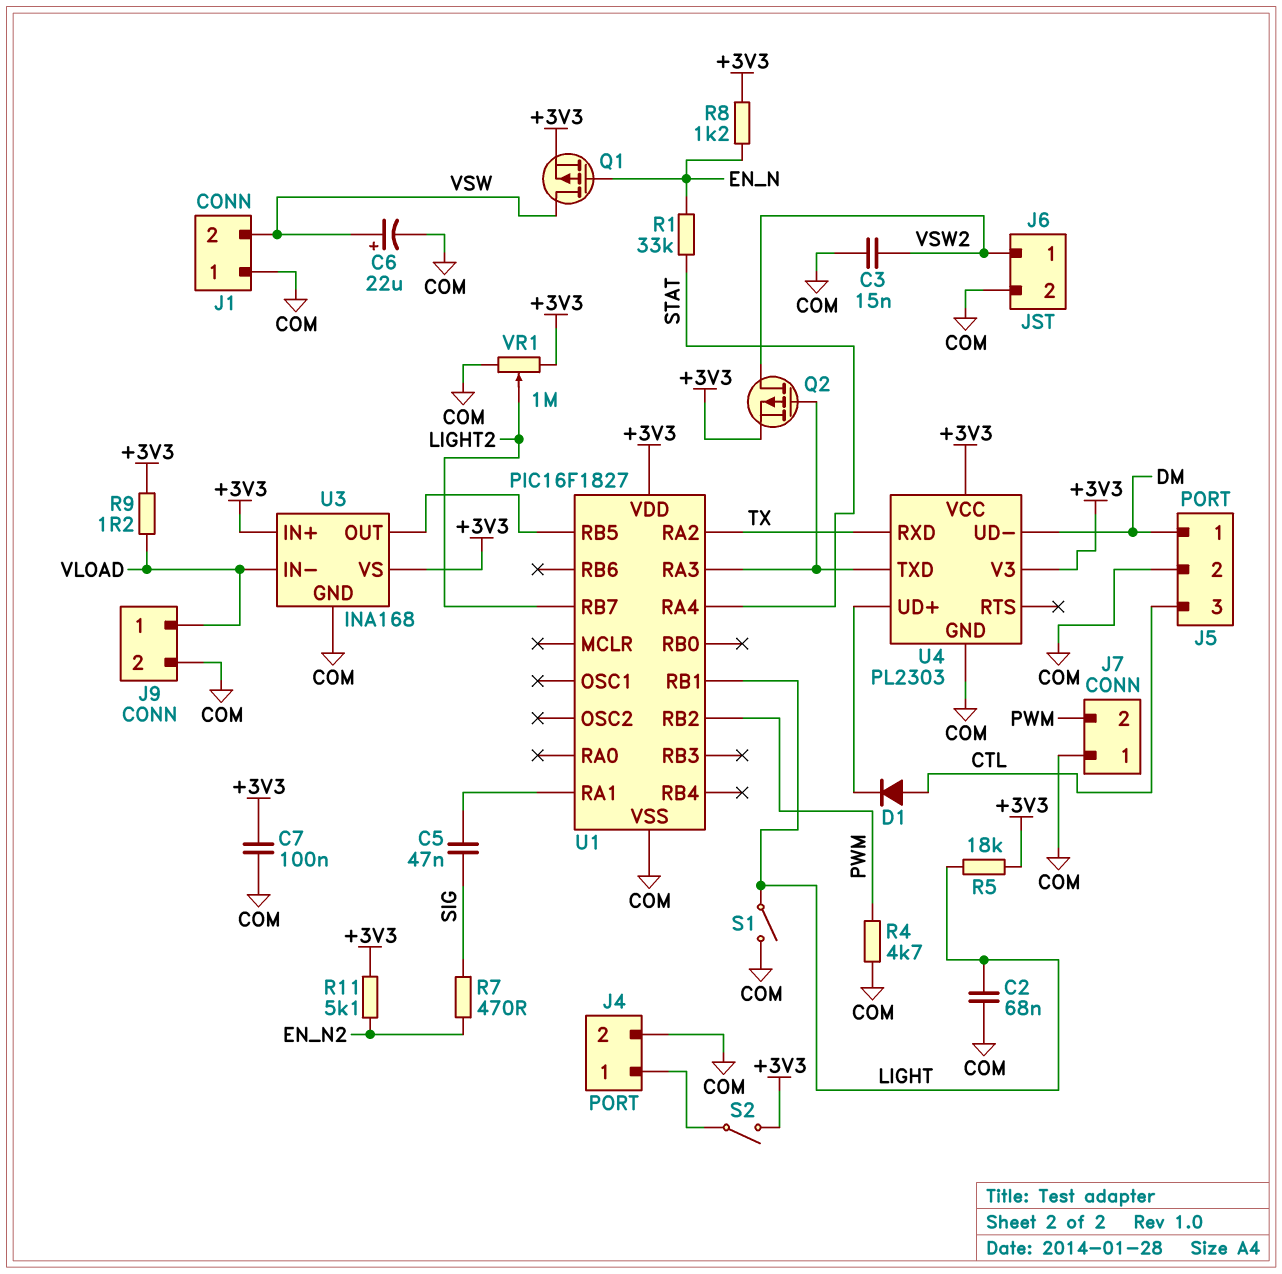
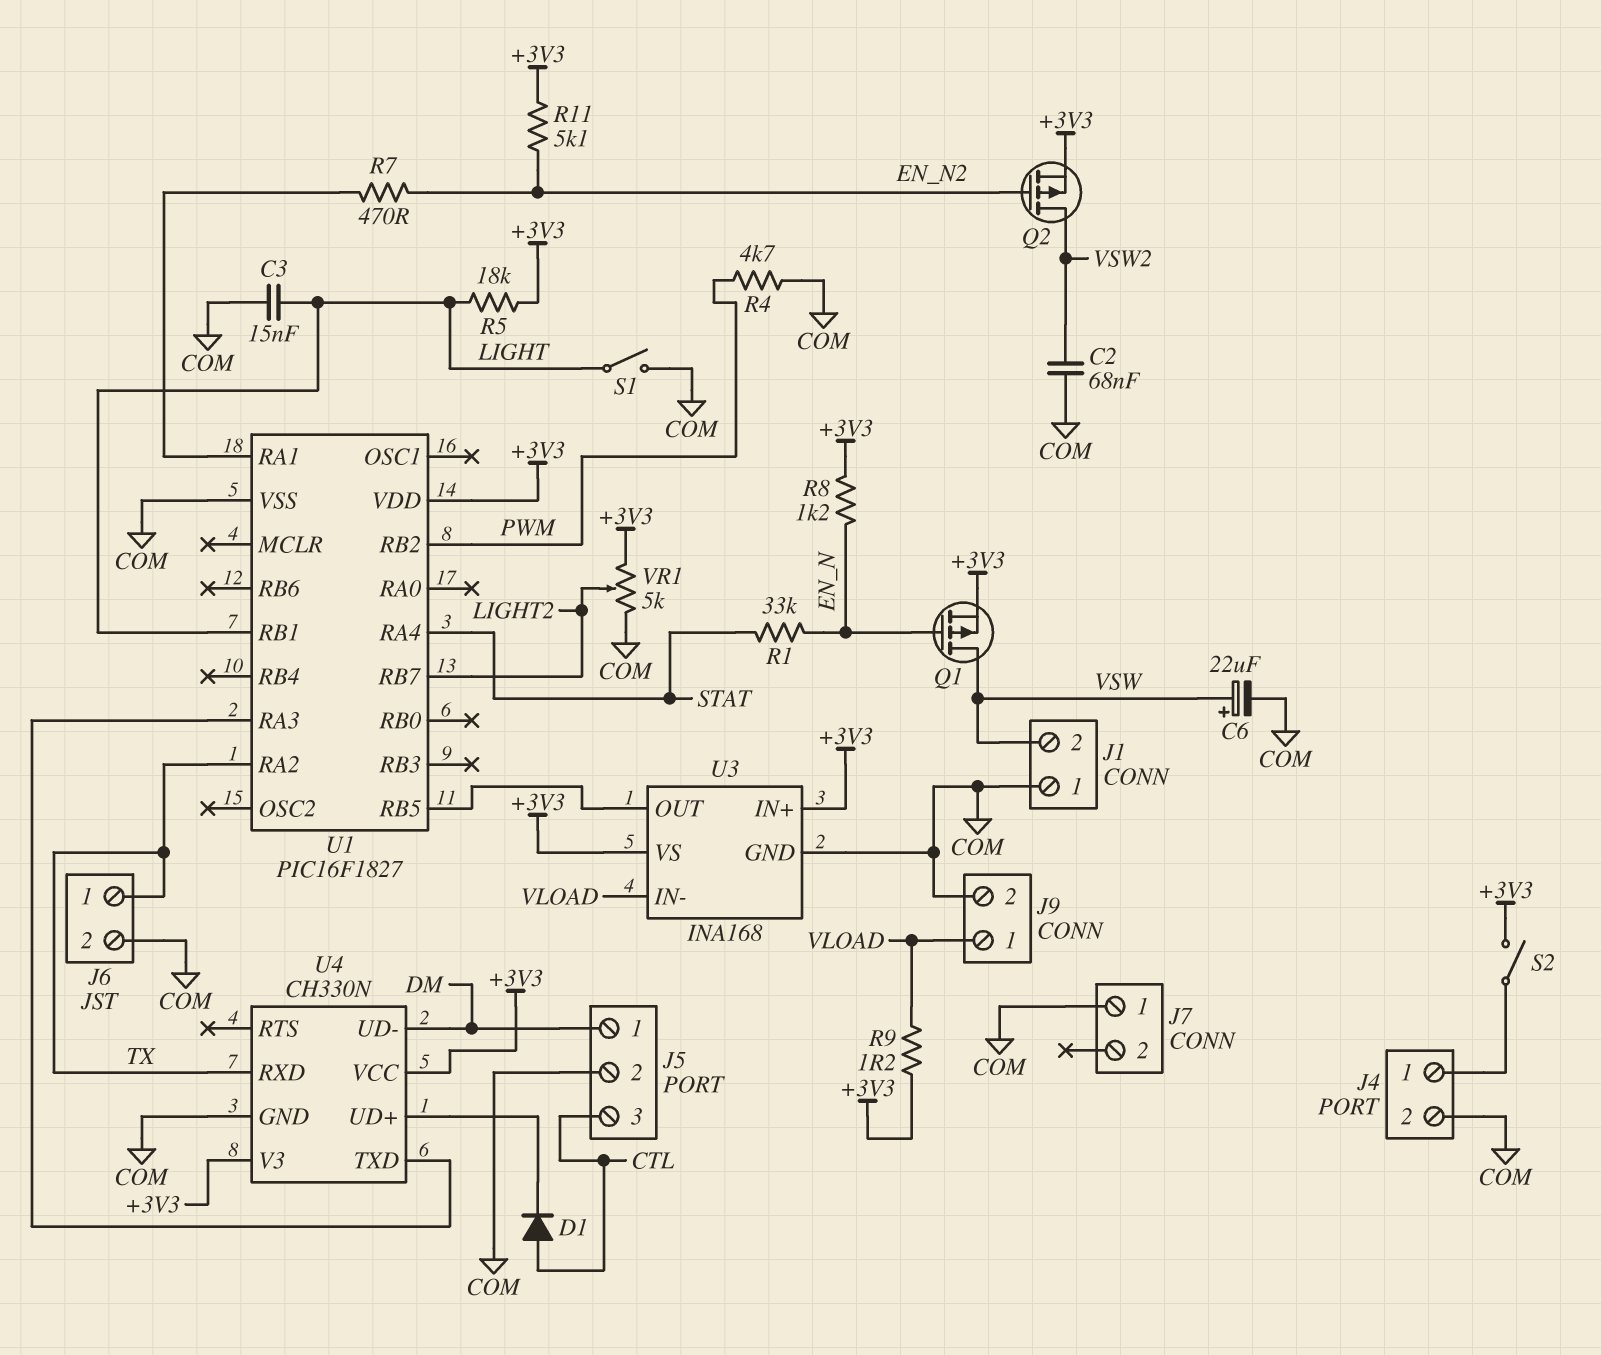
C2: 68nF (COM, LIGHT) -> 68nF (COM, VSW2)
C3: 15nF (COM, VSW2) -> 15nF (COM, LIGHT)
C5: 47nF (SIG, U1/RA1) -> none
C7: 100nF (+3V3, COM) -> none
J6 pin 1: VSW2 -> TX
J7 pin 2: PWM -> none
Q2: PMOS (G U1/RA3, D VSW2, S +3V3) -> PMOS (G EN_N2, D VSW2, S +3V3)
R7: 470 (EN_N2, SIG) -> 470 (EN_N2, U1/RA1)
U4: PL2303 -> CH330N
VR1: 1M (+3V3, COM, wiper LIGHT2) -> 5k (+3V3, COM, wiper LIGHT2)

